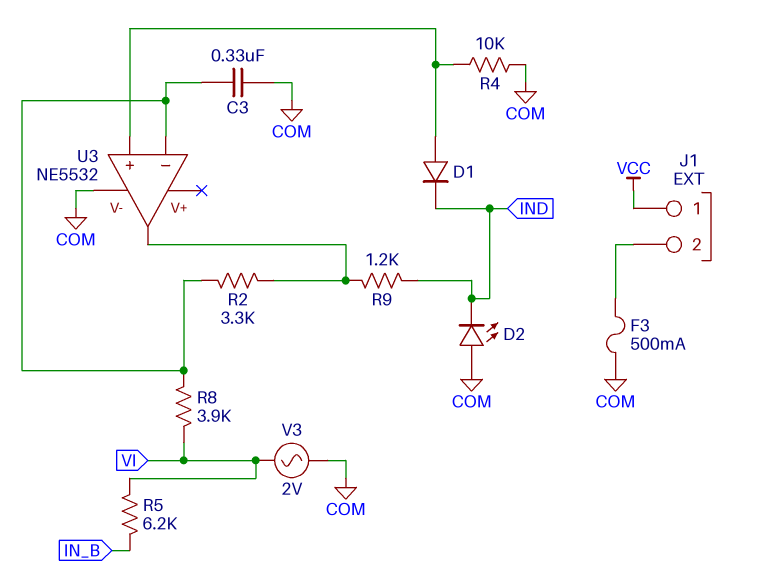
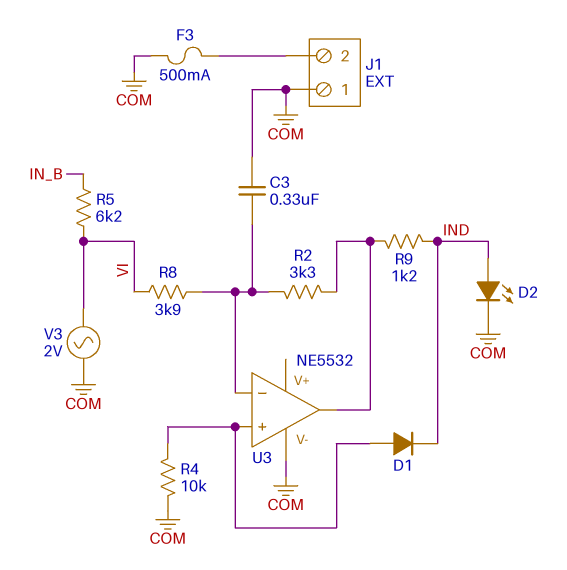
D2: LED (A COM, K IND) -> LED (A IND, K COM)
J1 pin 1: VCC -> COM

